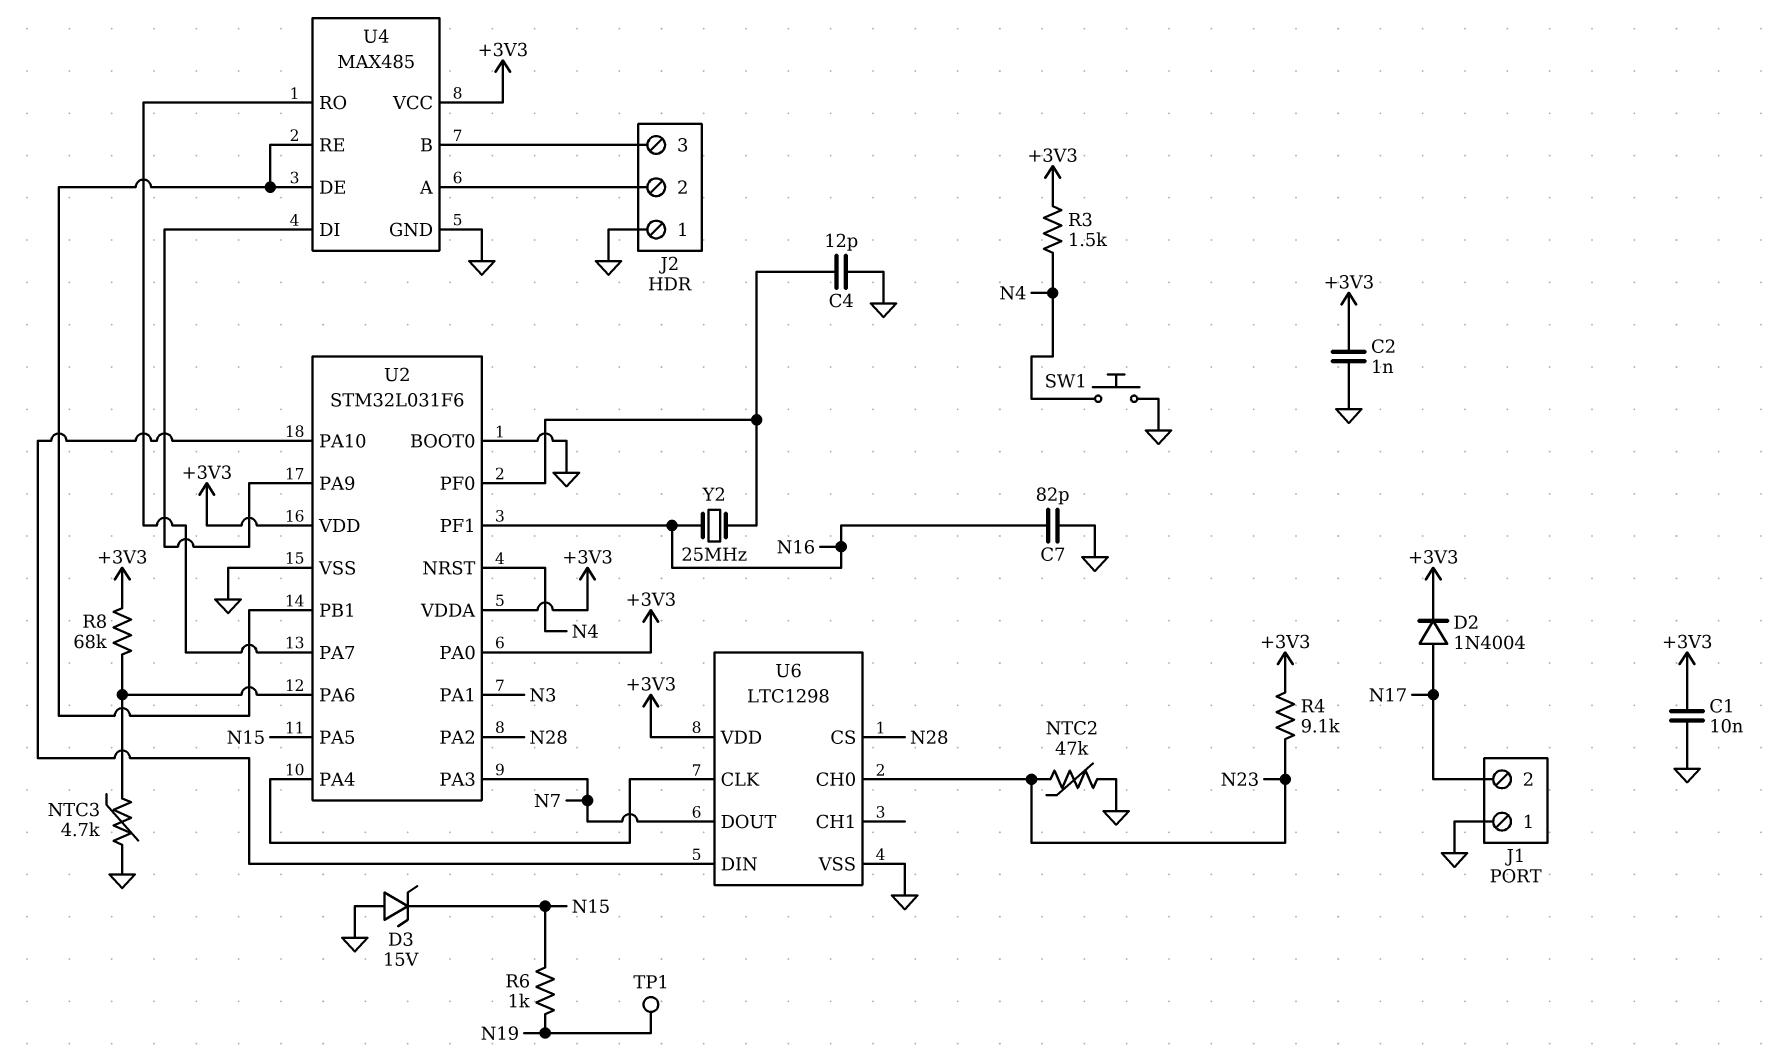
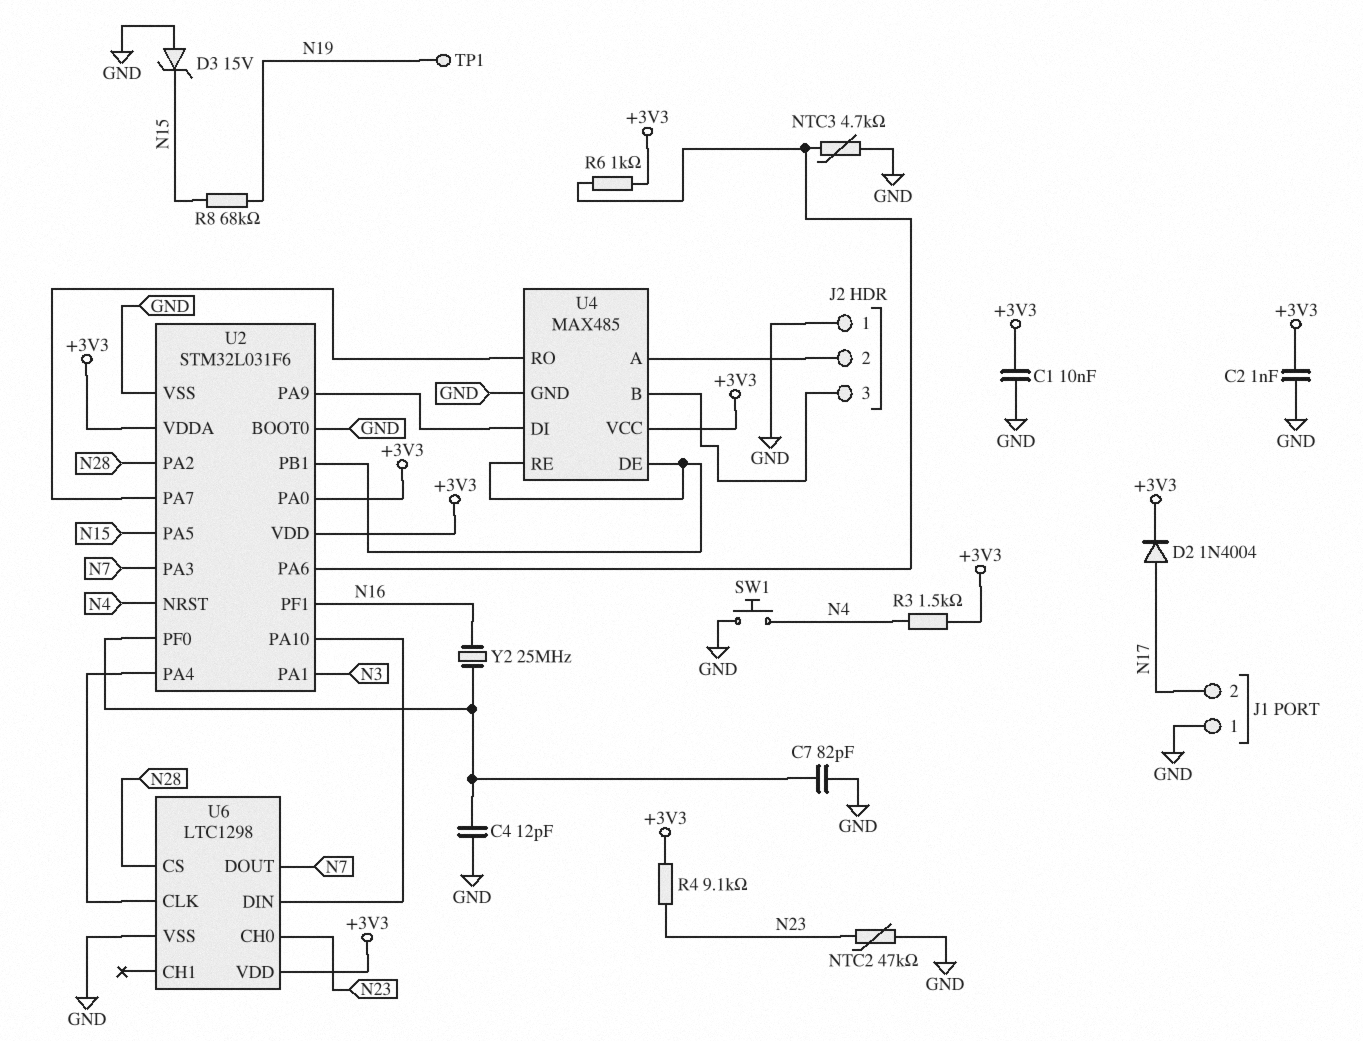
C7: 82pF (GND, N16) -> 82pF (GND, U2/PF0)
R6: 1k (N15, N19) -> 1k (+3V3, U2/PA6)
R8: 68k (+3V3, U2/PA6) -> 68k (N15, N19)

